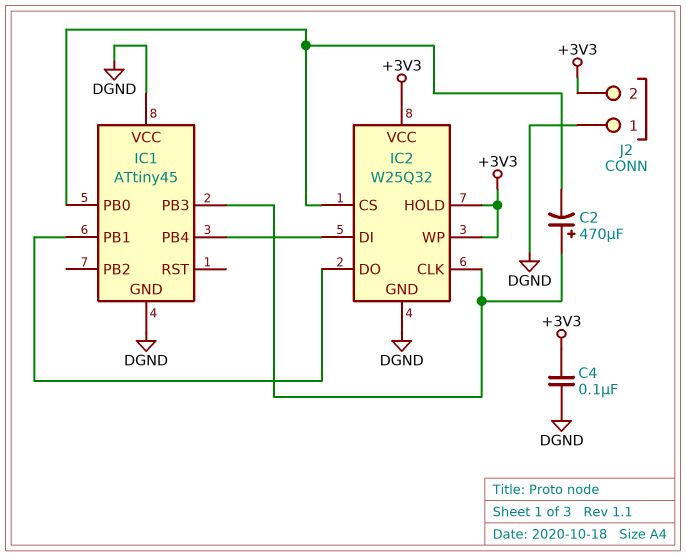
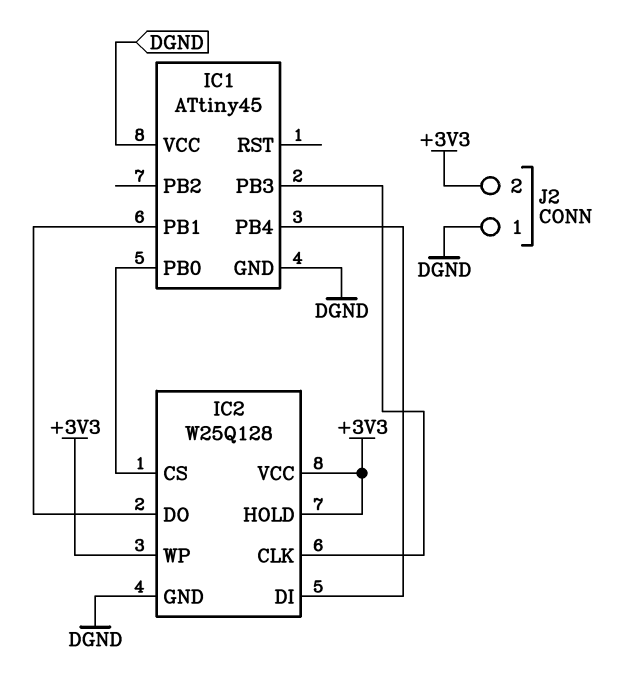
C2: 470uF (plus IC1/PB3, minus IC1/PB0) -> none
C4: 100nF (+3V3, DGND) -> none
IC2: W25Q32 -> W25Q128

